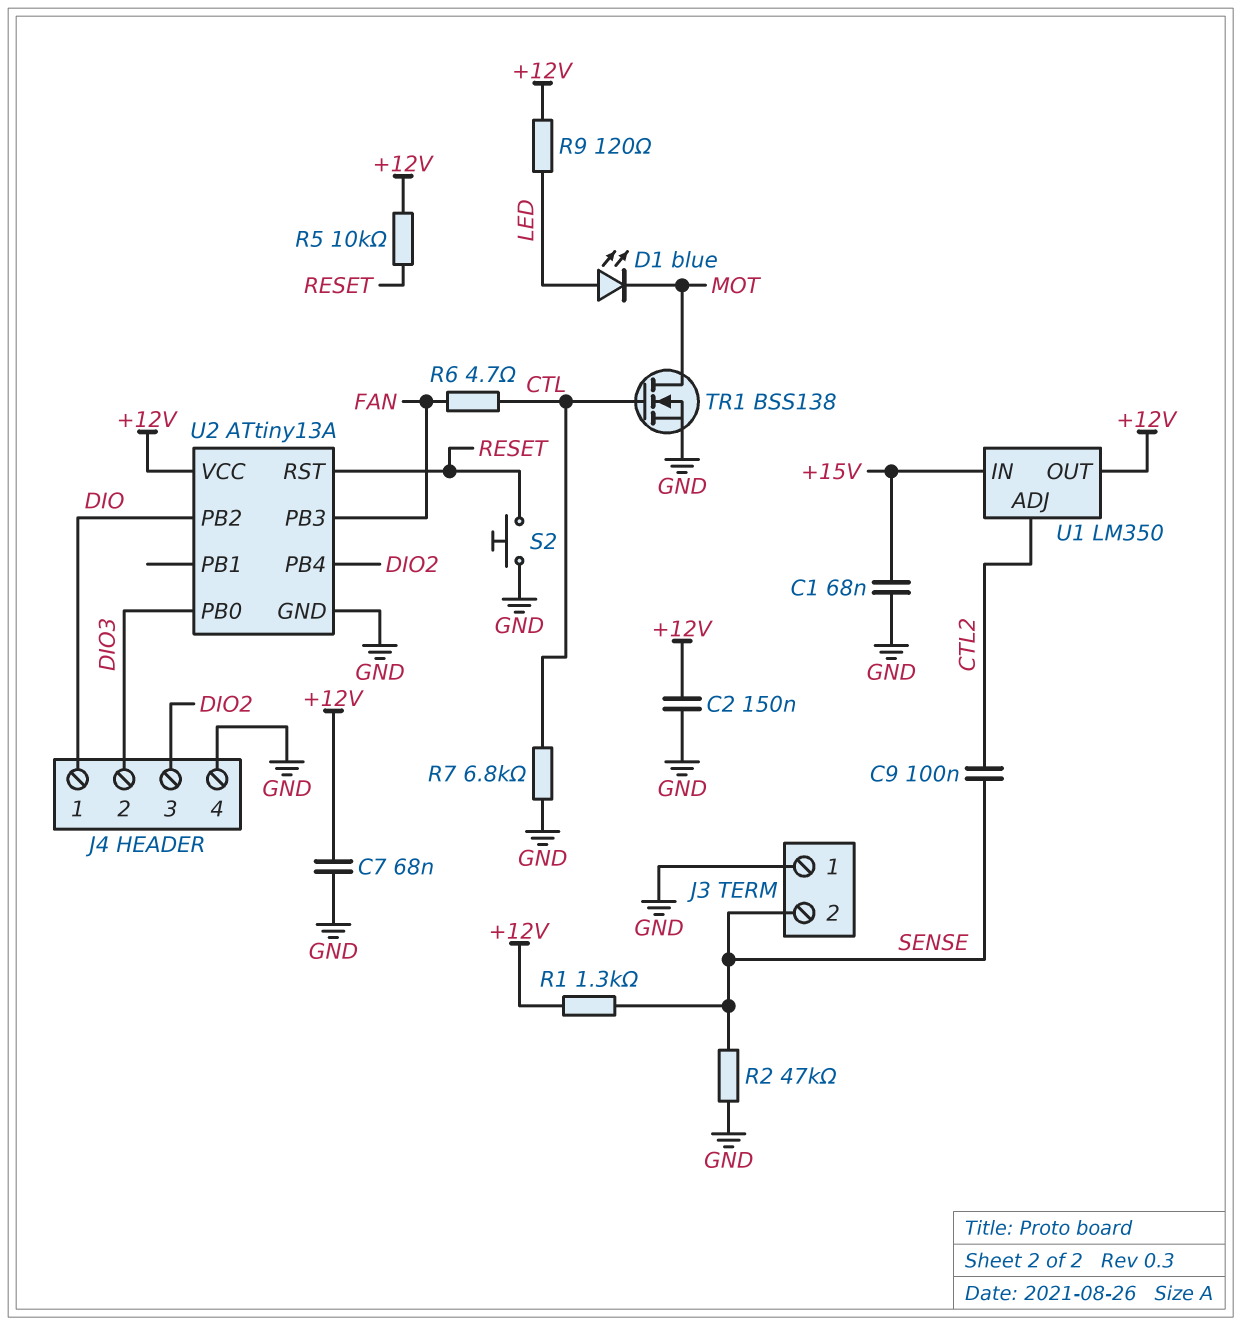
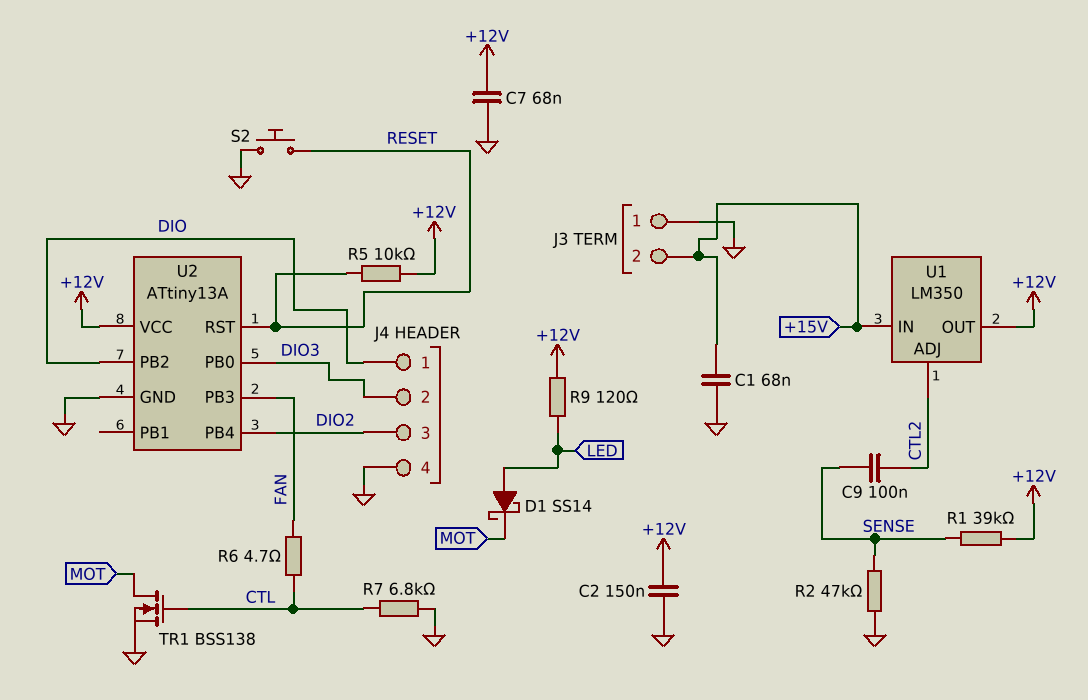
D1: LED blue (A LED, K MOT) -> schottky SS14 (A LED, K MOT)
J3 pin 2: SENSE -> +15V
R1: 1.3k (+12V, SENSE) -> 39k (+12V, SENSE)

